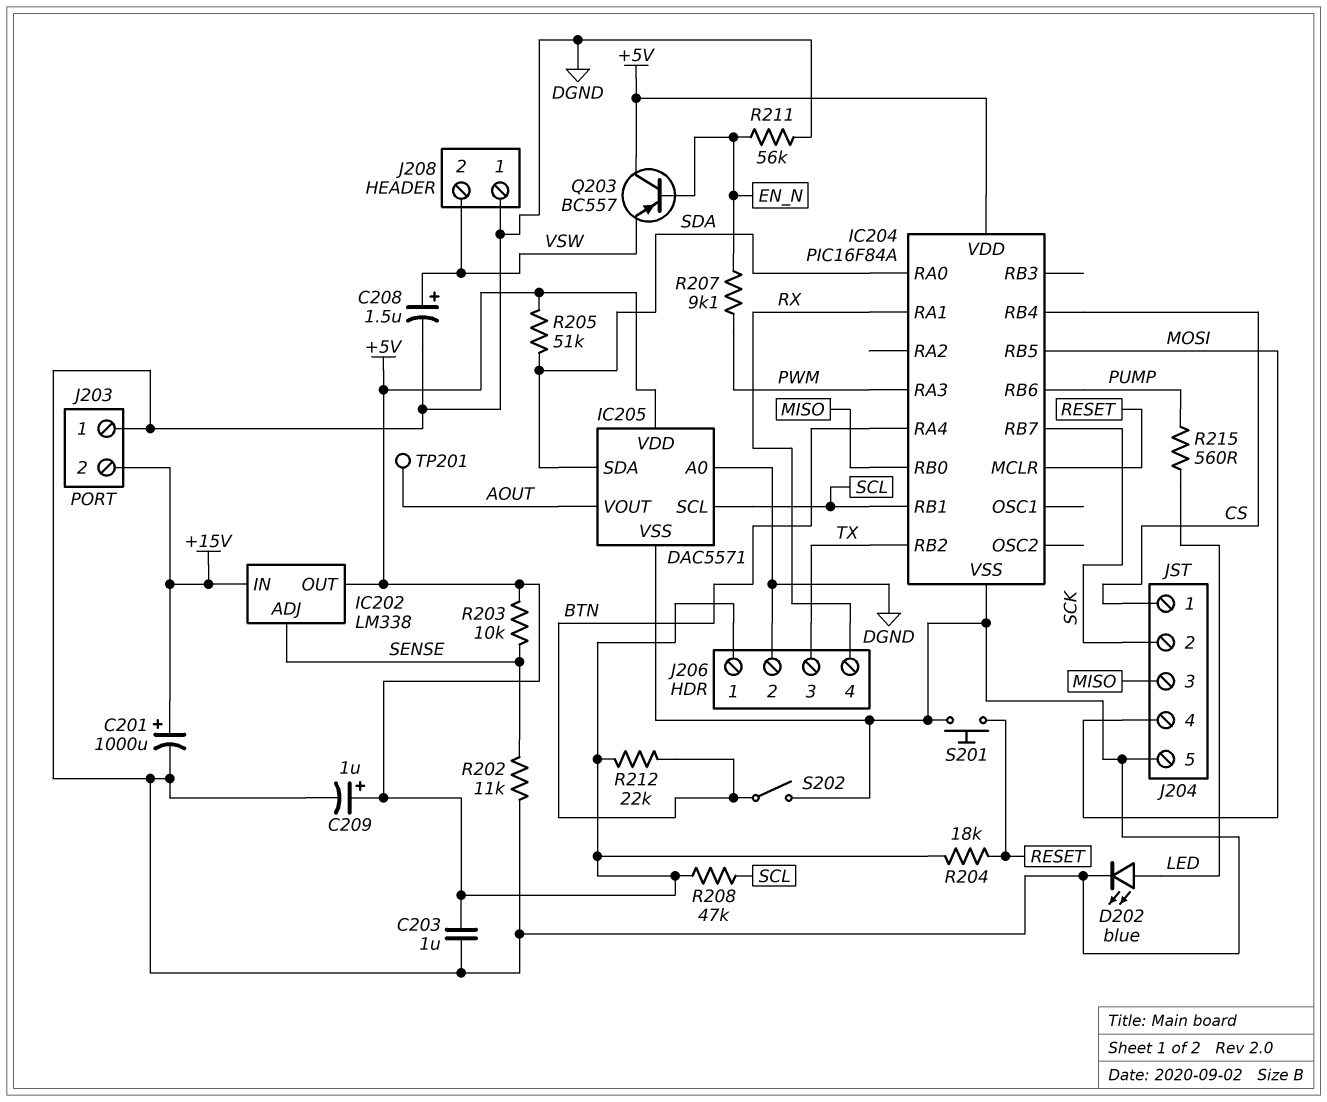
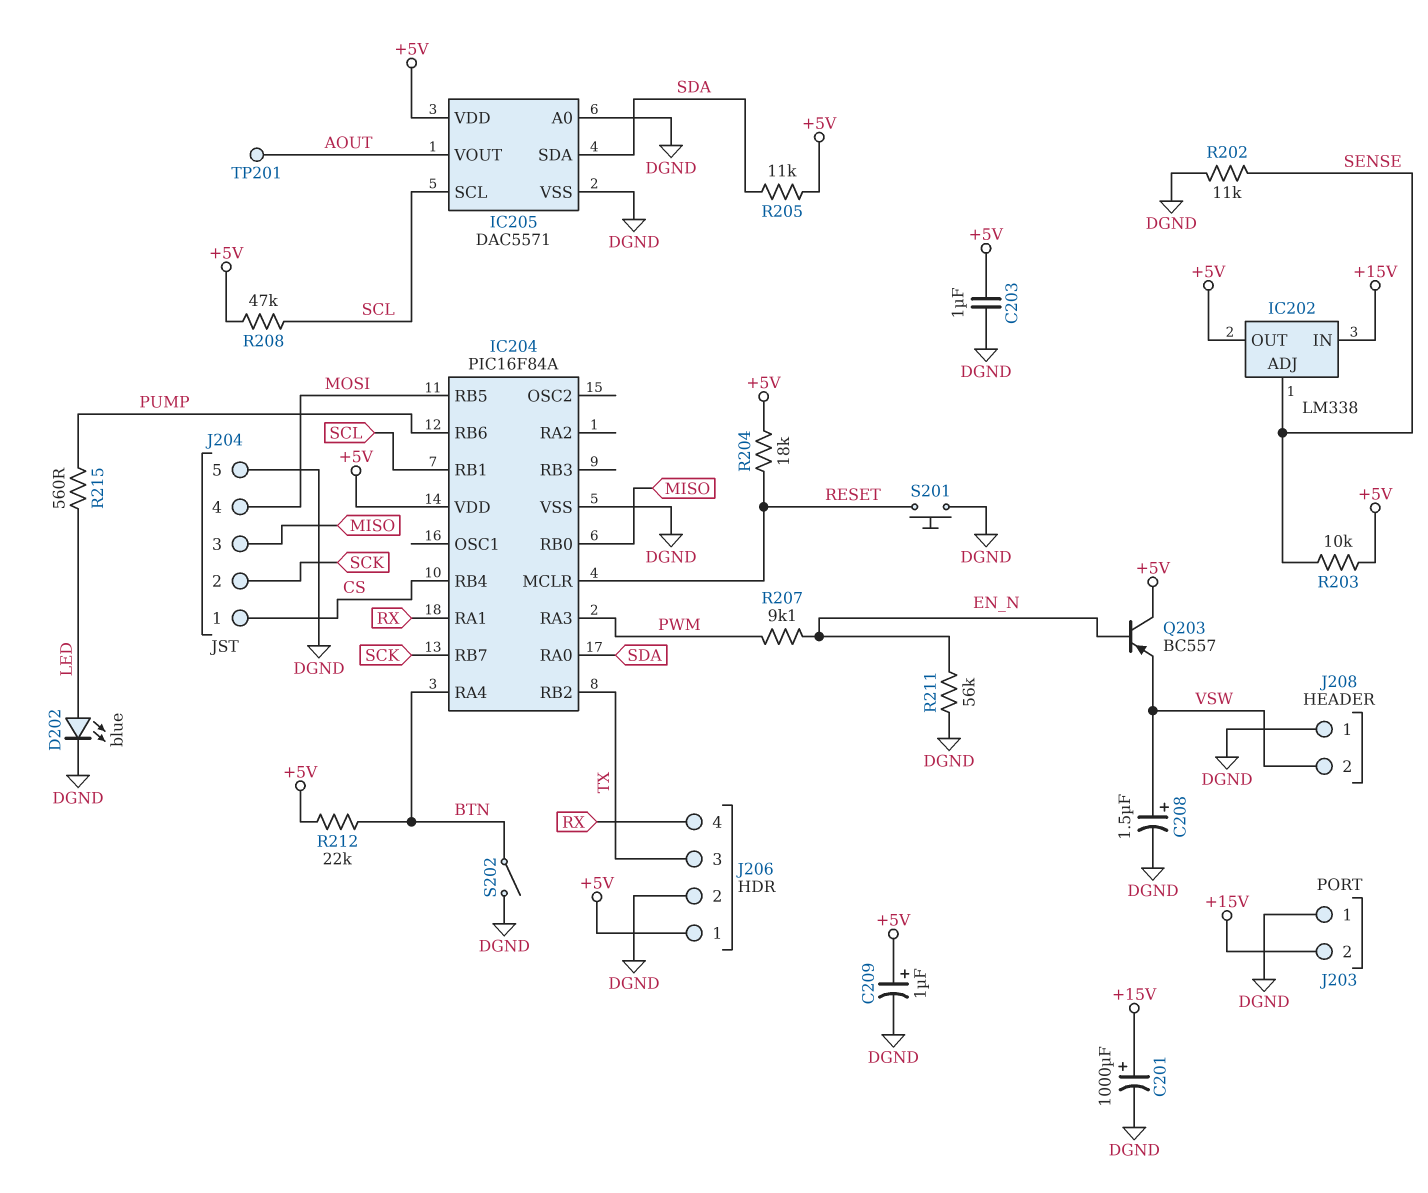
R205: 51k (+5V, SDA) -> 11k (+5V, SDA)

